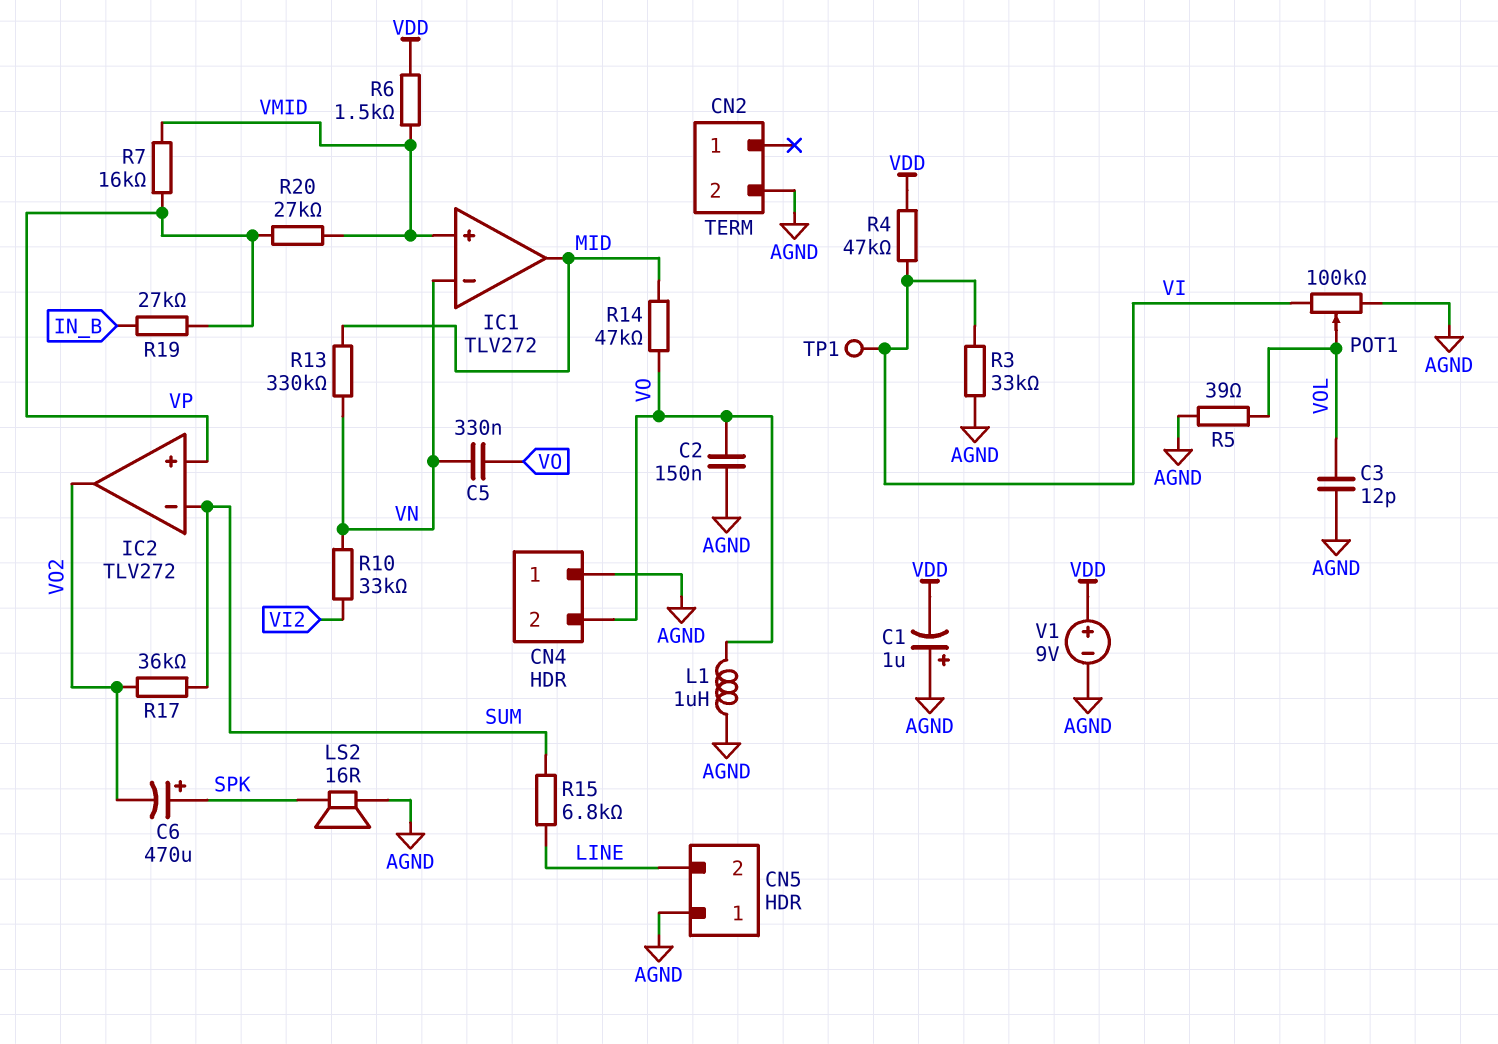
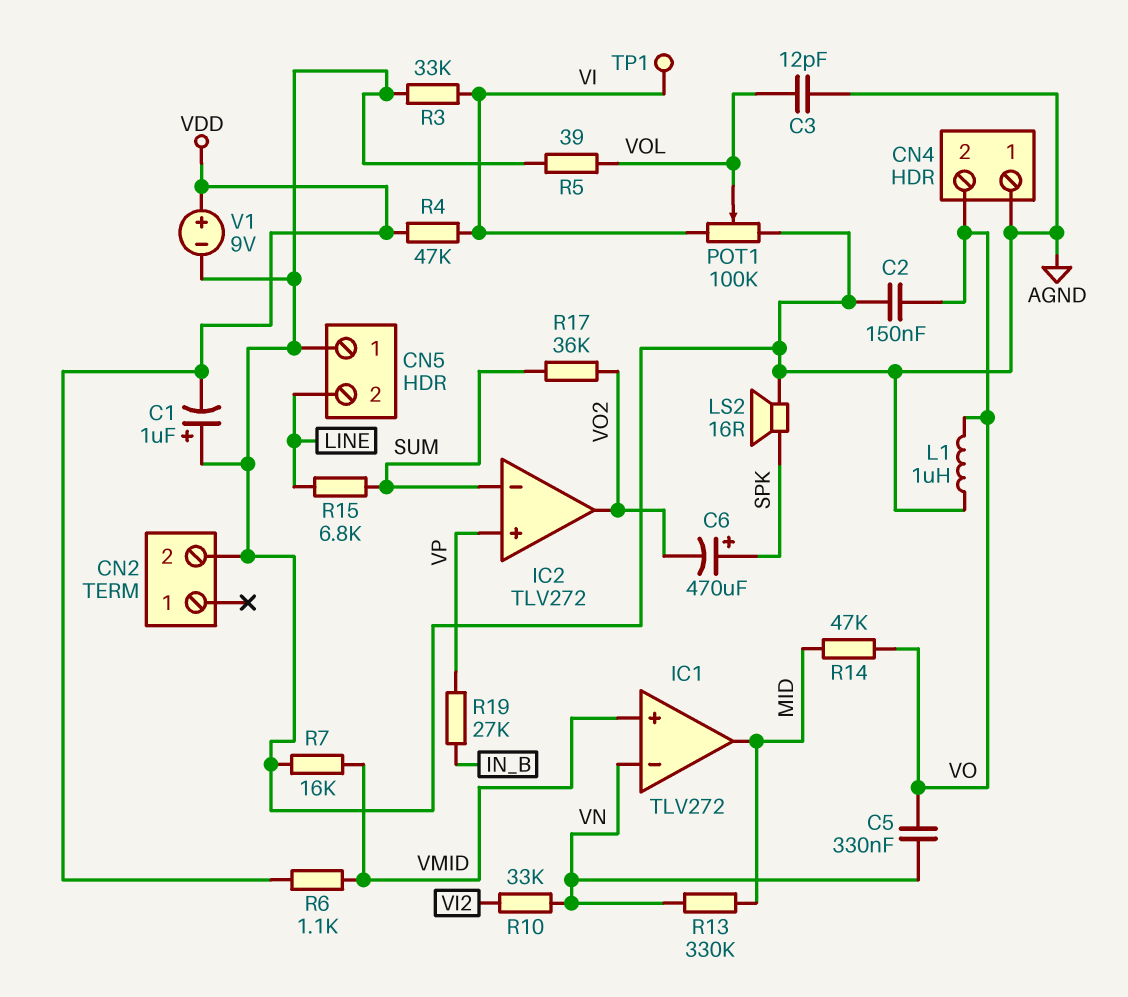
R6: 1.5k (VDD, VMID) -> 1.1k (VDD, VMID)
R7: 16k (VMID, VP) -> 16k (AGND, VMID)
R20: 27k (VMID, VP) -> none

